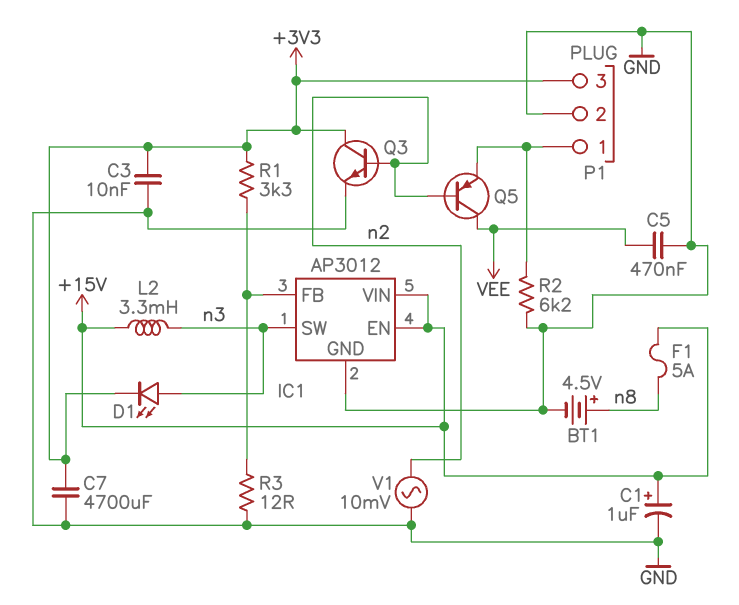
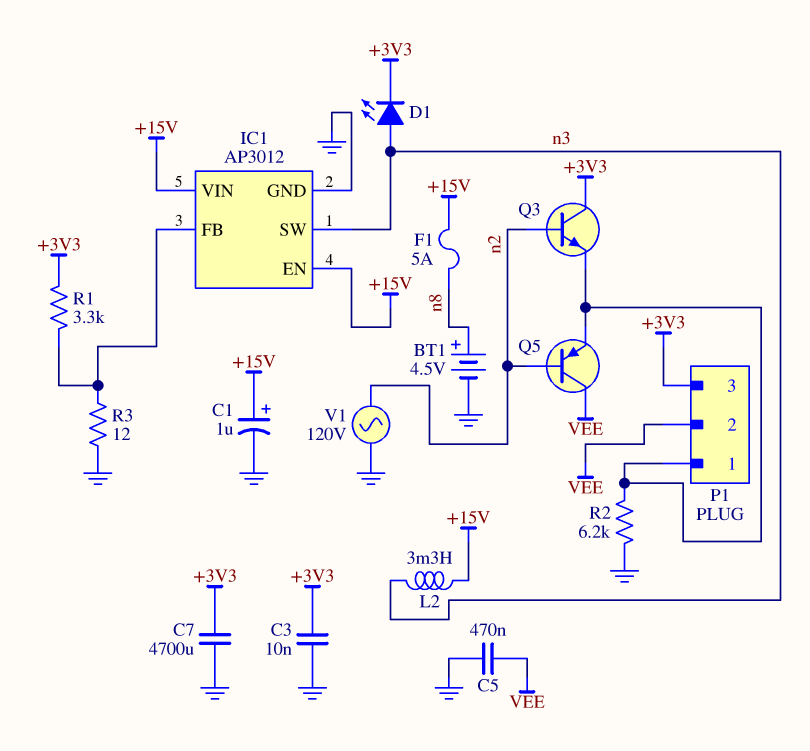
P1 pin 2: GND -> VEE
Q3: NPN (B n2, C +3V3, E GND) -> NPN (B n2, C +3V3, E P1/1)
V1: AC 10mV (GND, n2) -> AC 120V (GND, n2)

